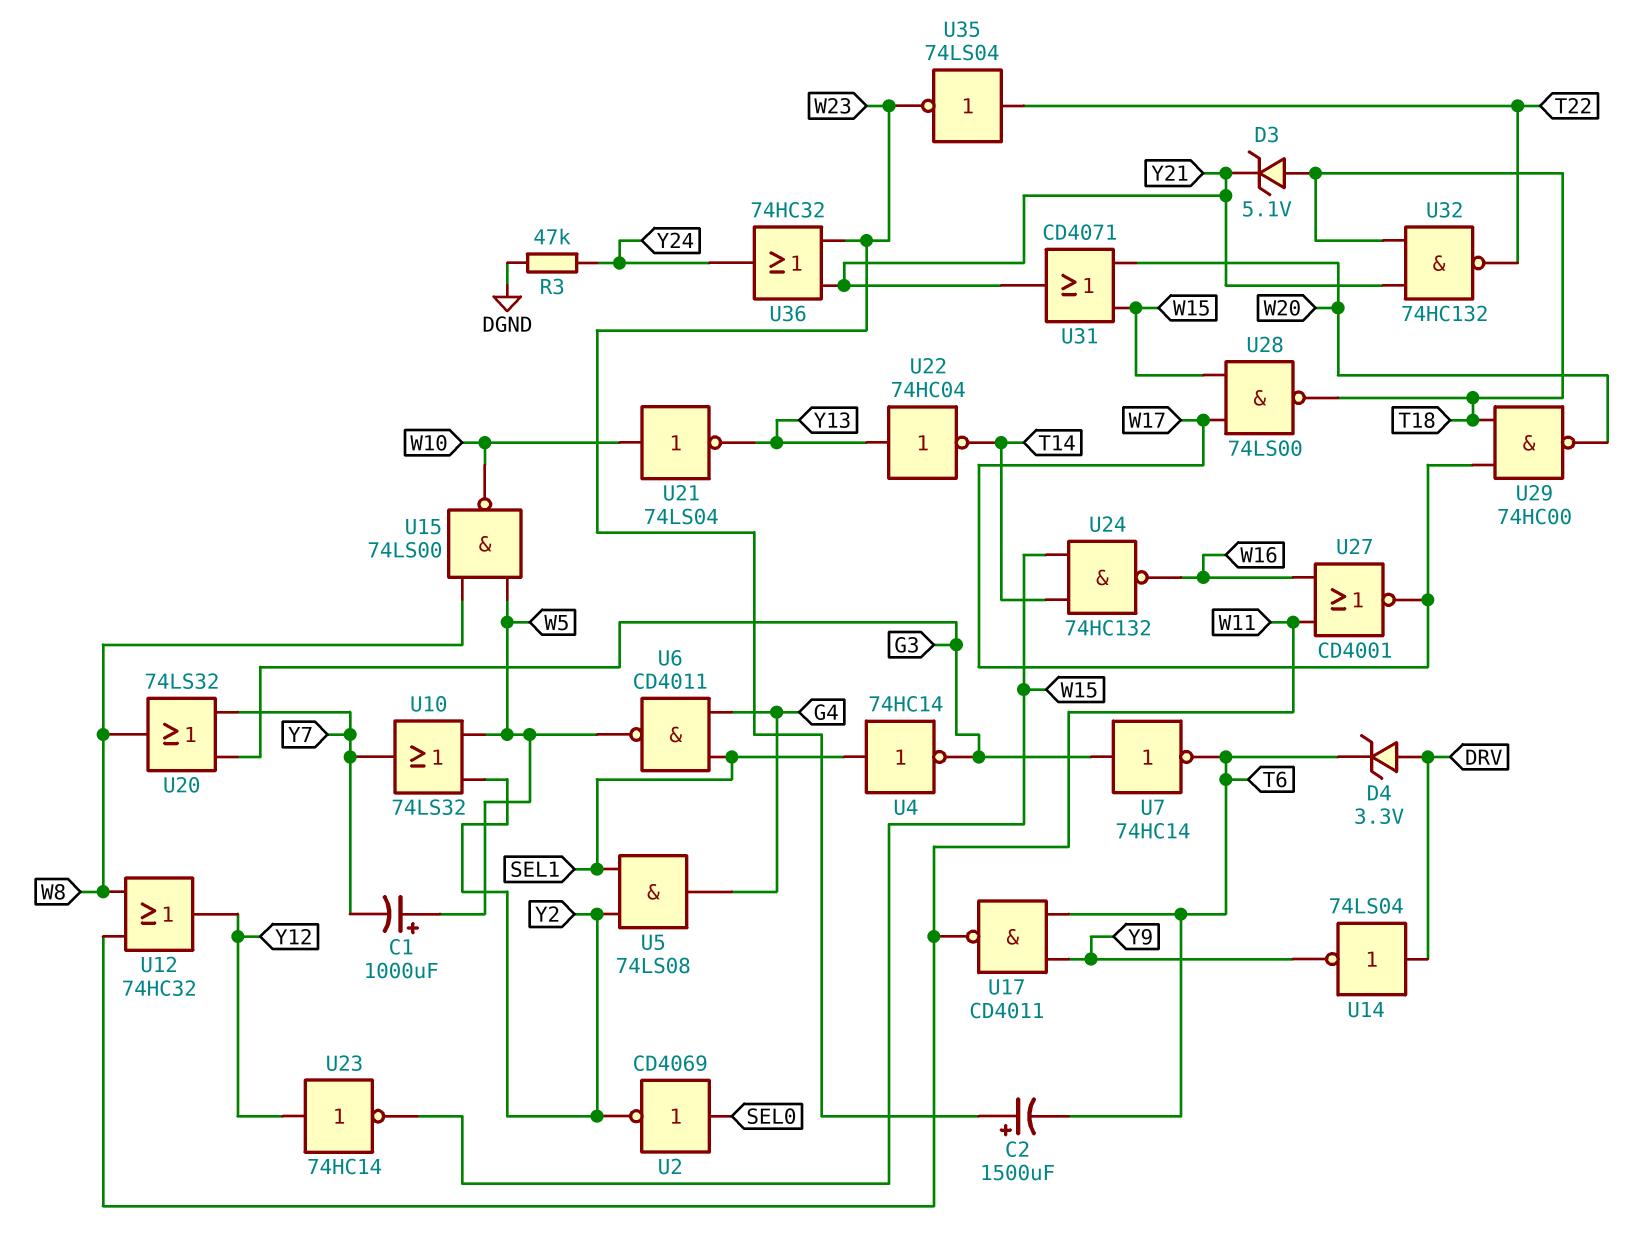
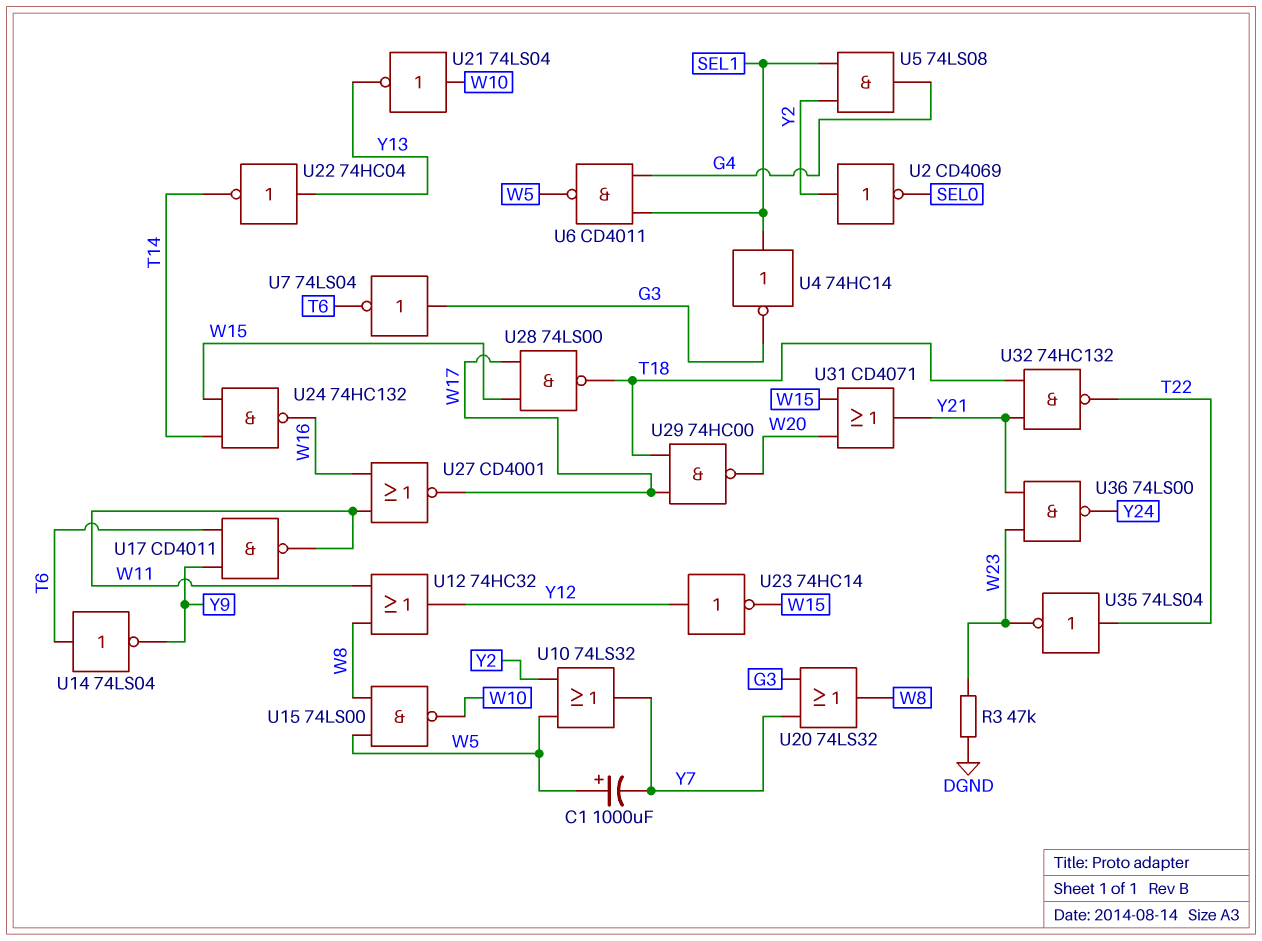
C2: 1500uF (plus W23, minus T6) -> none
D3: zener 5.1V (A T18, K Y21) -> none
D4: zener 3.3V (A DRV, K T6) -> none
R3: 47k (DGND, Y24) -> 47k (DGND, W23)
U2: NOT CD4069 (in SEL0, out Y2) -> NOT CD4069 (in Y2, out SEL0)
U7: NOT 74HC14 (in G3, out T6) -> NOT 74LS04 (in G3, out T6)
U14: NOT 74LS04 (in DRV, out Y9) -> NOT 74LS04 (in T6, out Y9)
U36: OR 74HC32 (in W23, in Y21, out Y24) -> NAND 74LS00 (in W23, in Y21, out Y24)

